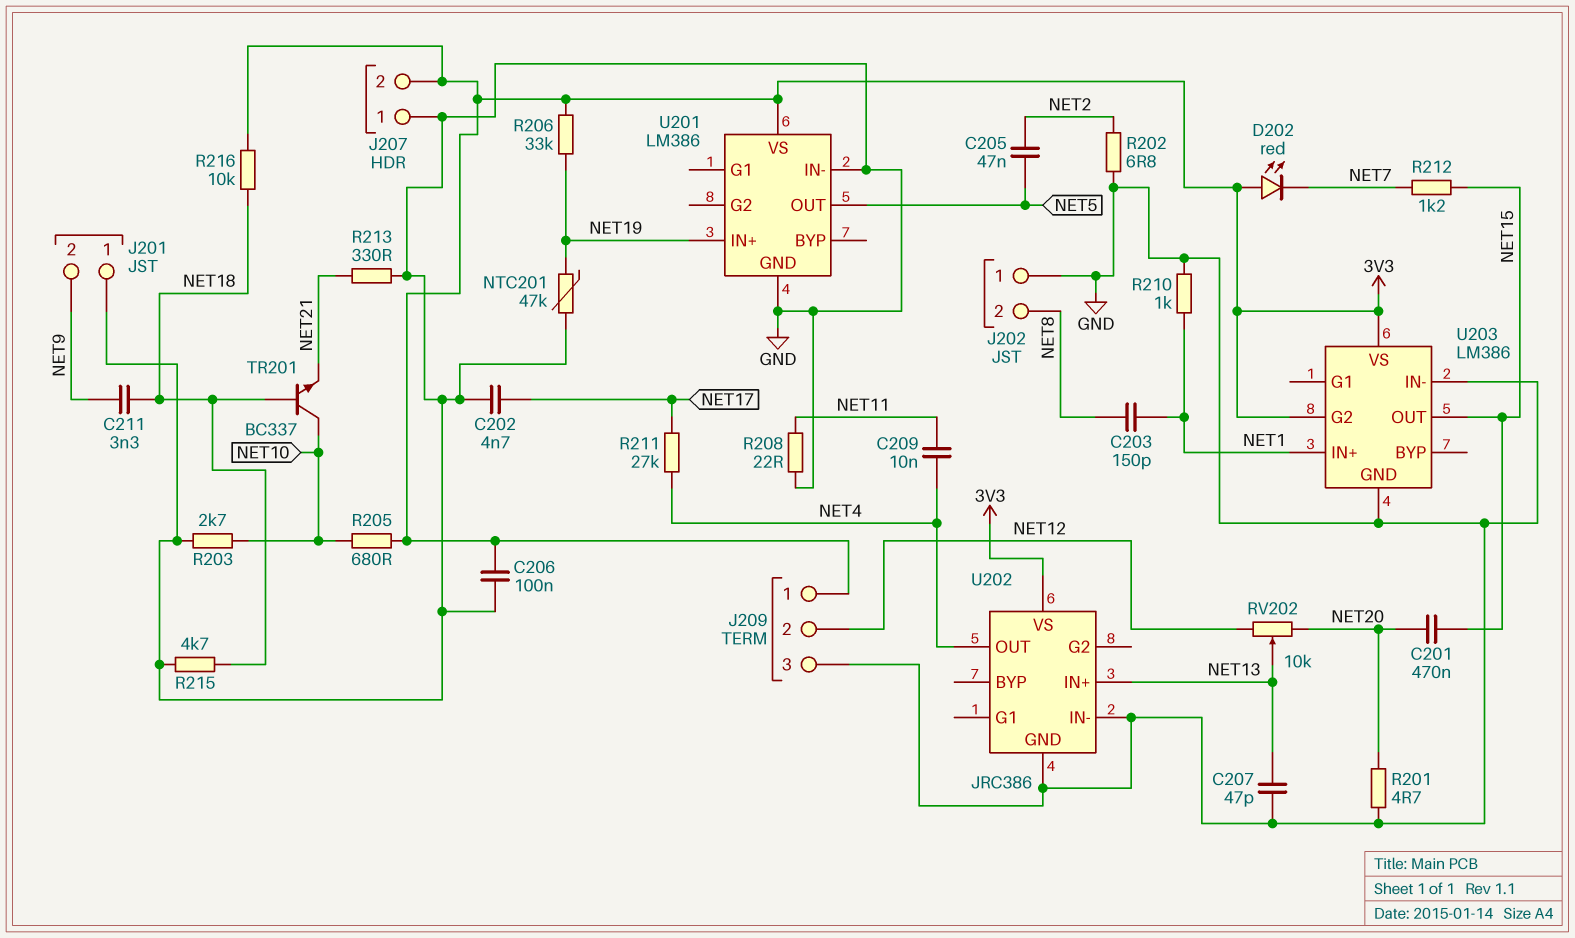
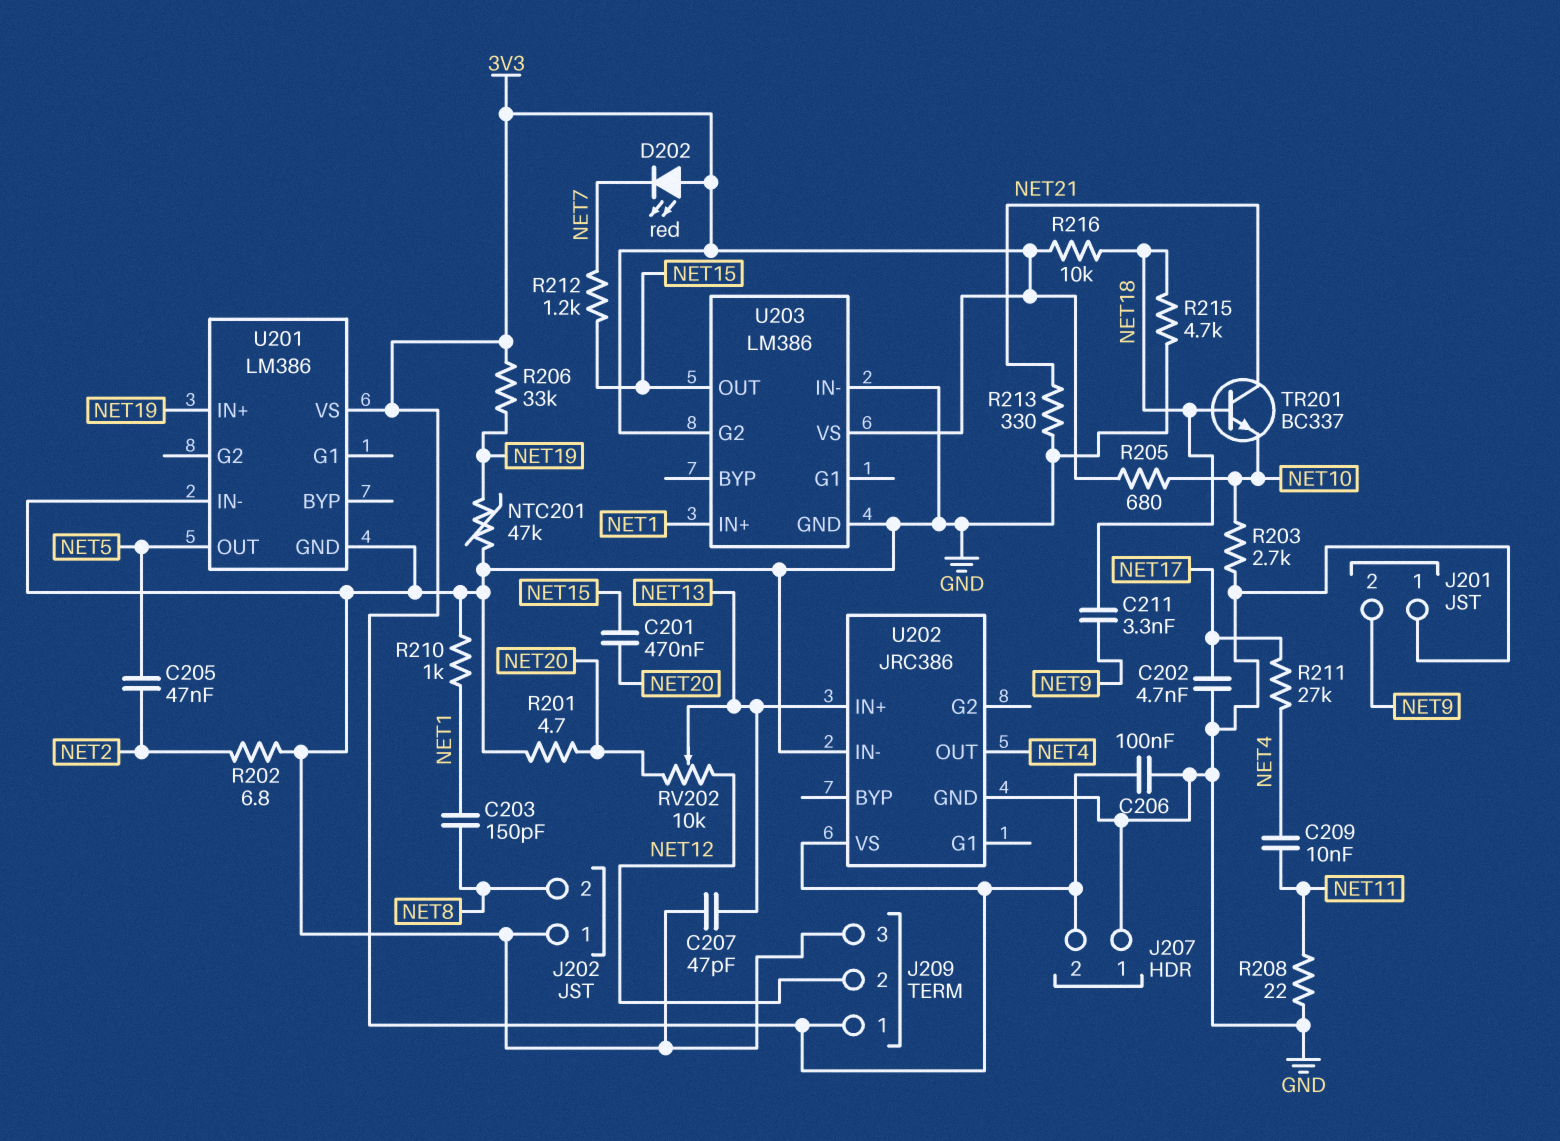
TR201: NPN BC337 (B NET18, C NET10, E NET21) -> NPN BC337 (B NET18, C NET21, E NET10)

